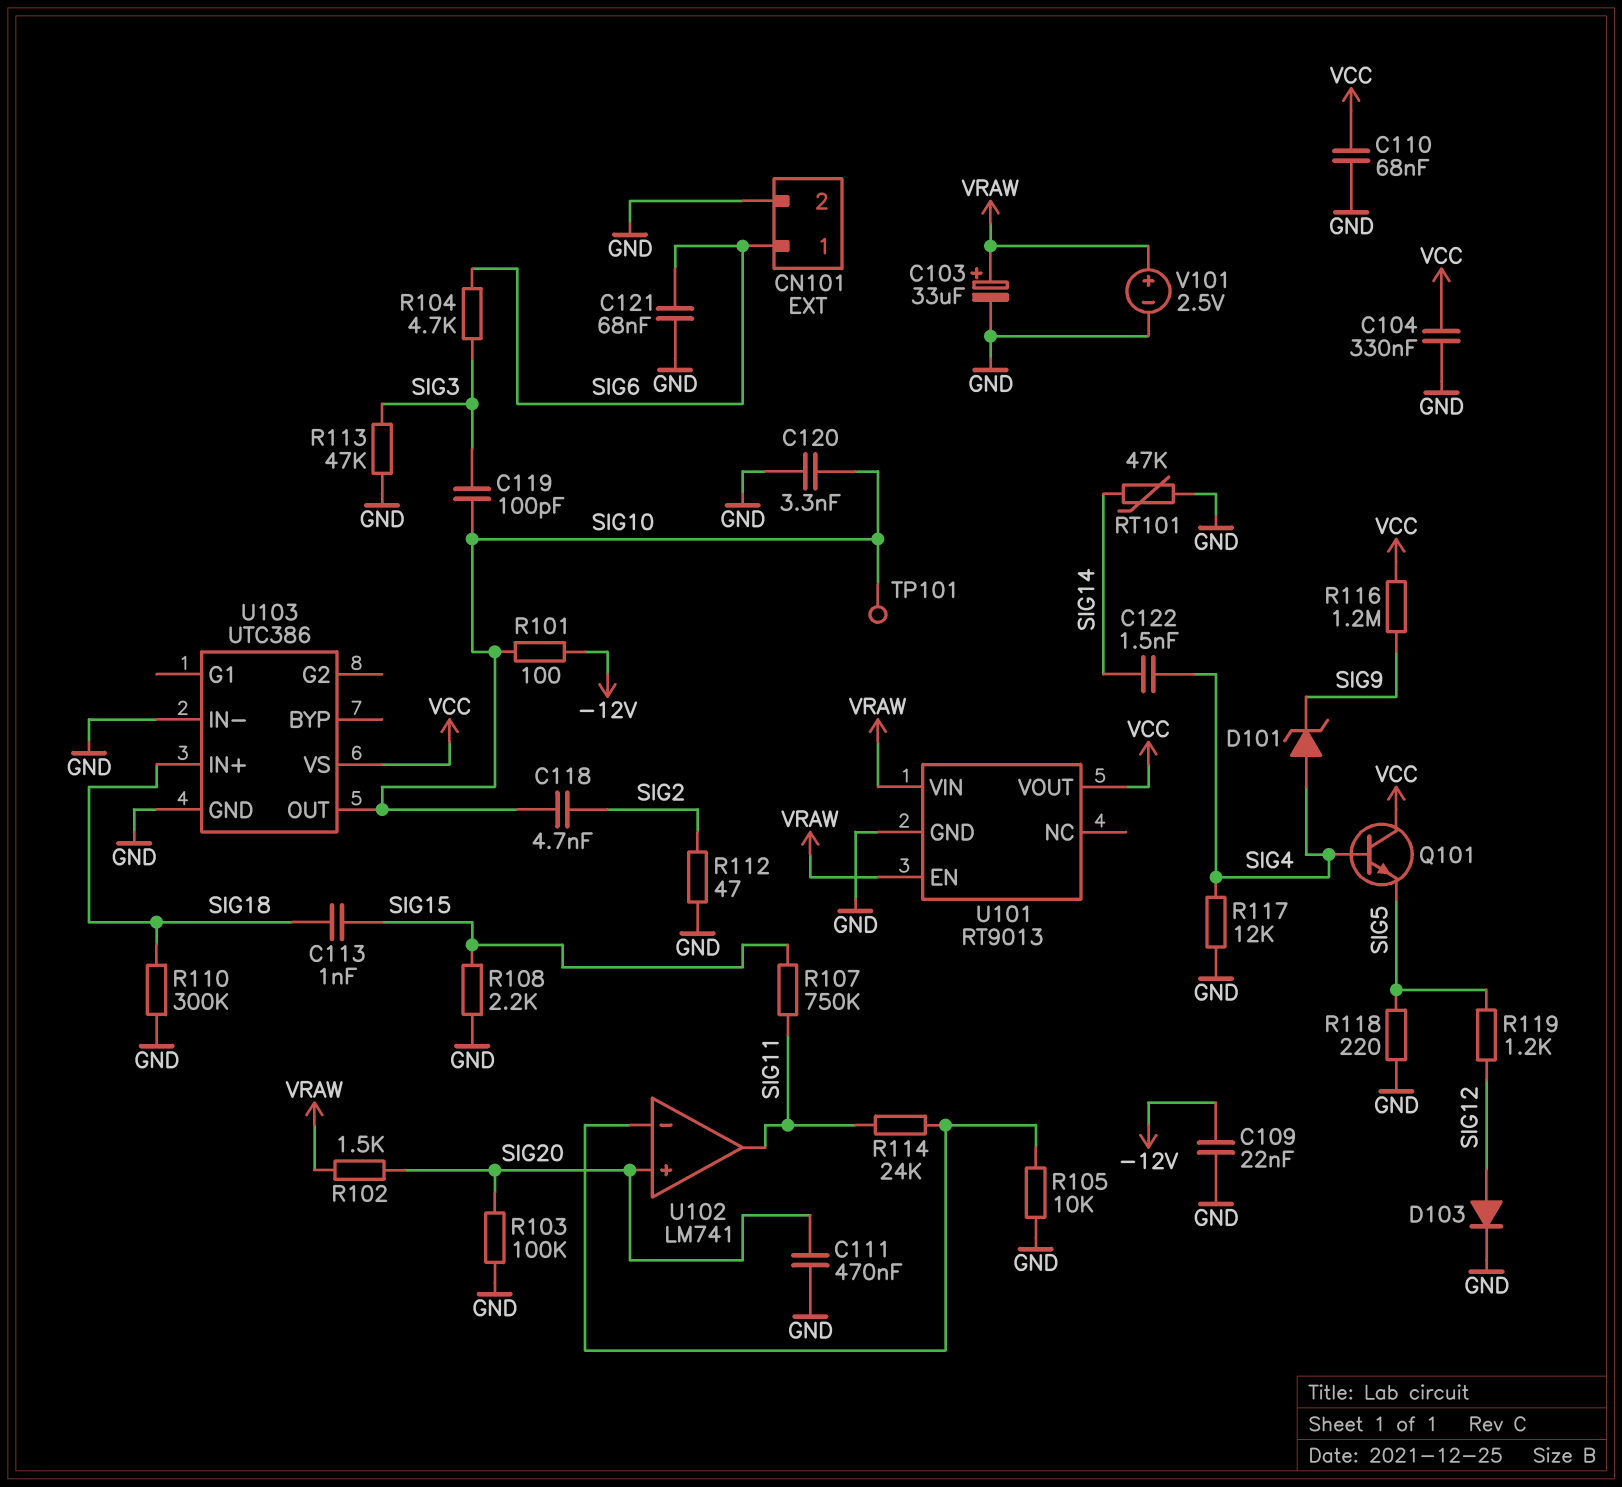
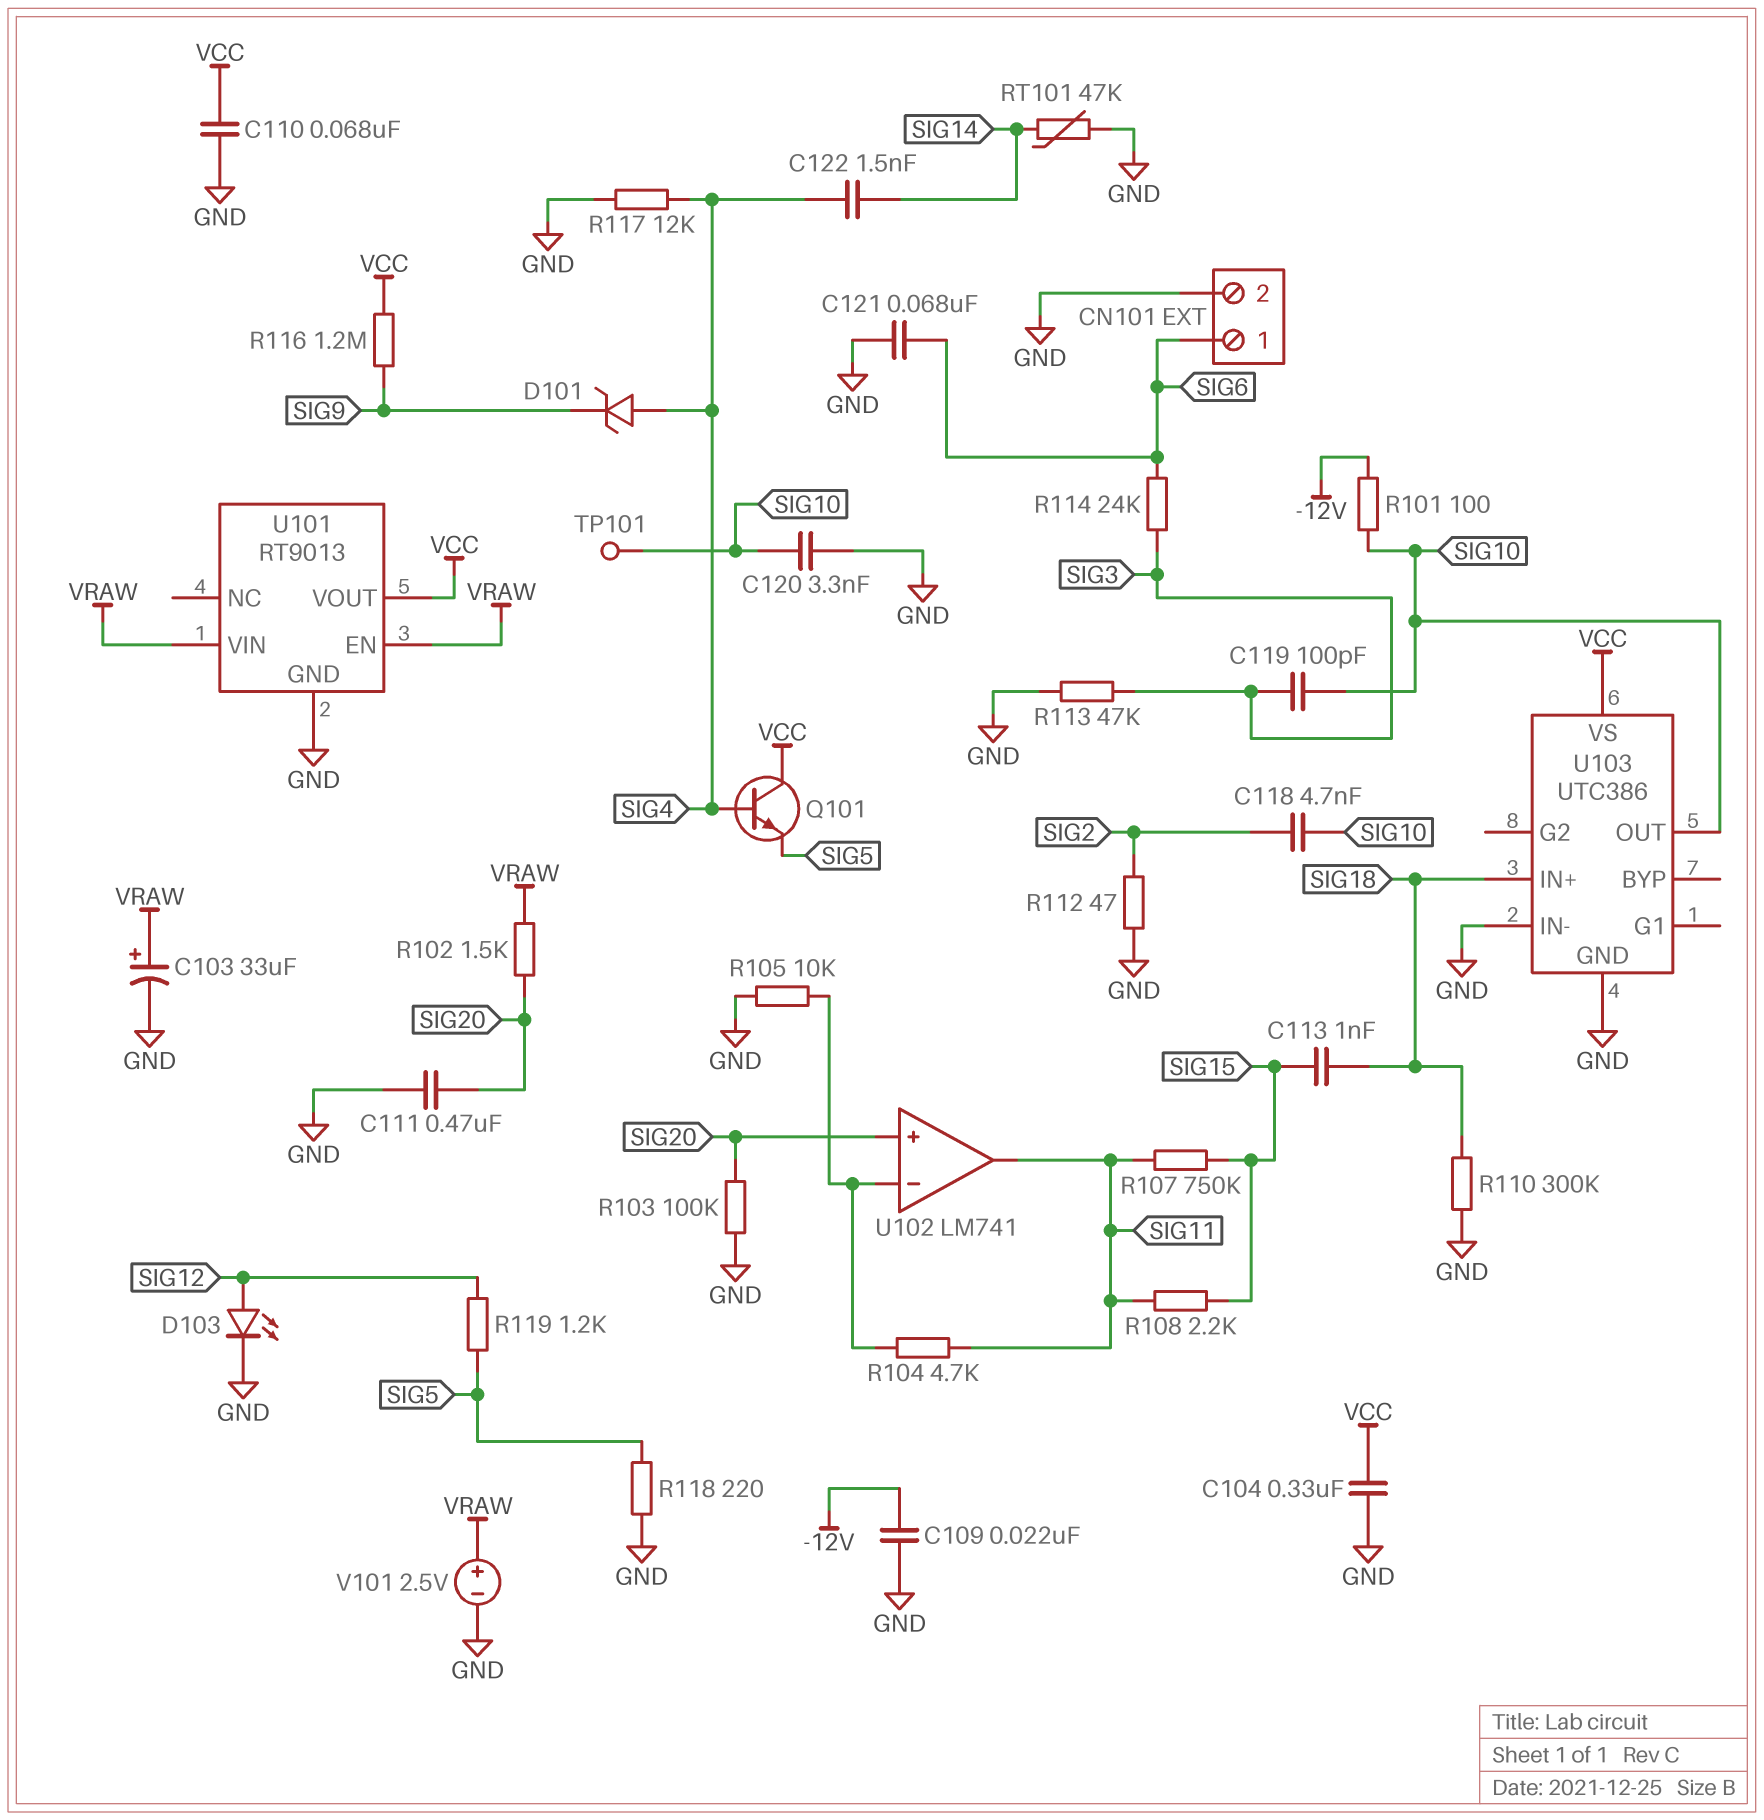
D103: diode (A SIG12, K GND) -> LED (A SIG12, K GND)
R104: 4.7k (SIG3, SIG6) -> 4.7k (SIG11, U102/in-)
R108: 2.2k (GND, SIG15) -> 2.2k (SIG11, SIG15)
R114: 24k (SIG11, U102/in-) -> 24k (SIG3, SIG6)

